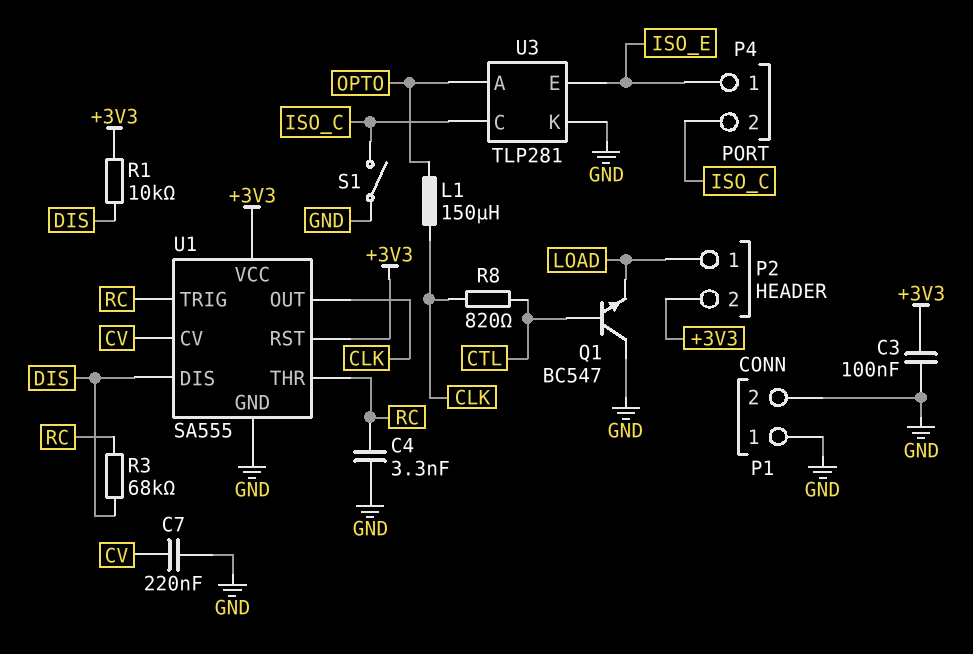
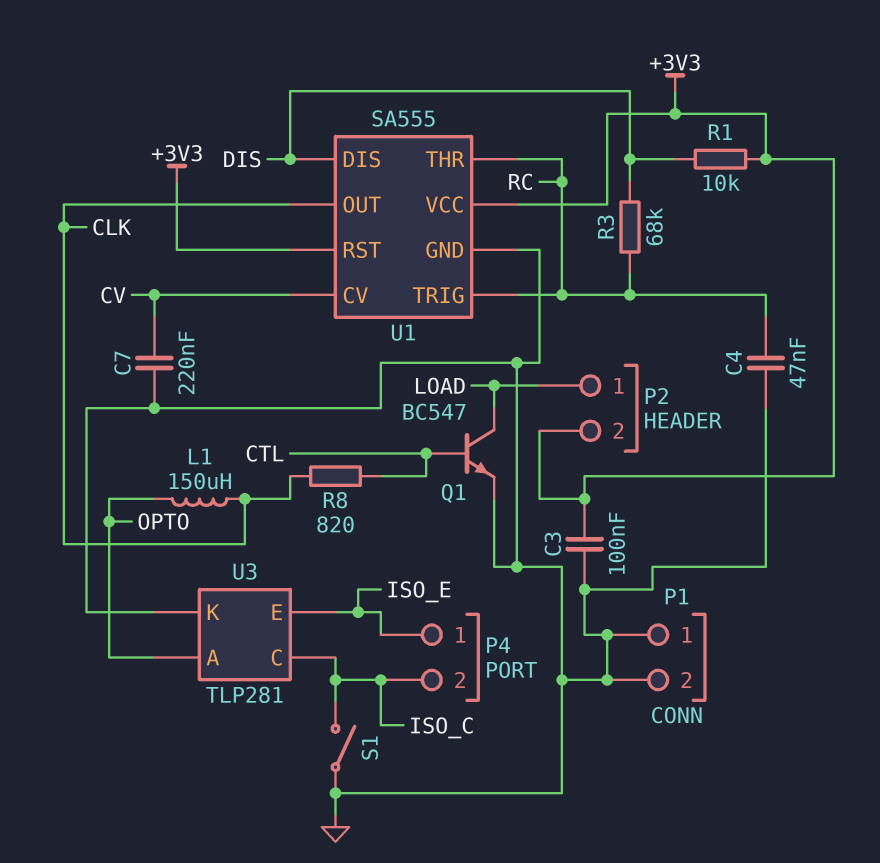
C4: 3.3nF (GND, RC) -> 47nF (GND, RC)
Q1: NPN BC547 (B CTL, C GND, E LOAD) -> NPN BC547 (B CTL, C LOAD, E GND)

